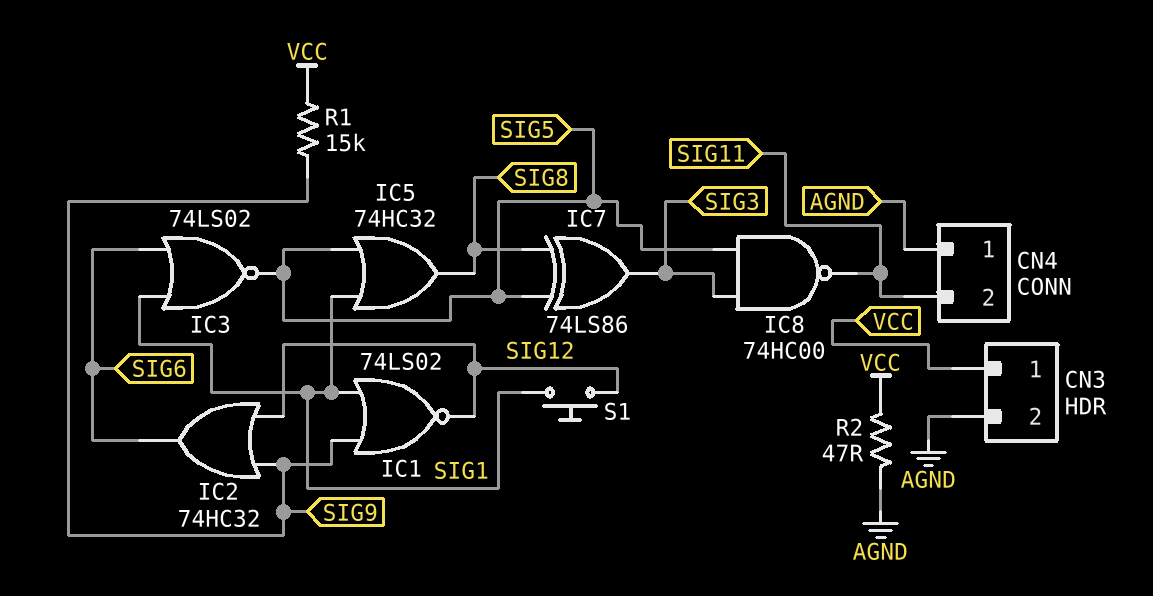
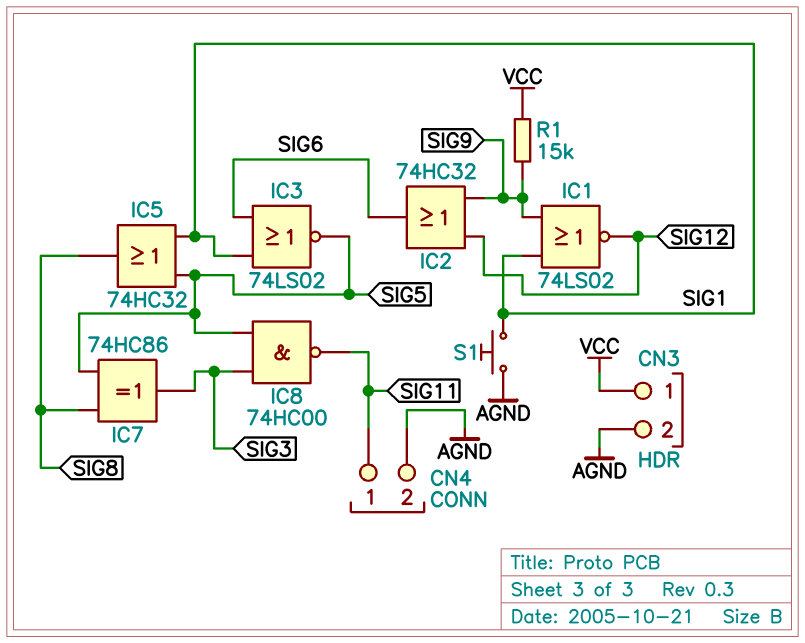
CN4 pin 1: AGND -> SIG11
CN4 pin 2: SIG11 -> AGND
IC7: XOR 74LS86 (in SIG5, in SIG8, out SIG3) -> XOR 74HC86 (in SIG5, in SIG8, out SIG3)
R2: 47 (AGND, VCC) -> none
S1: button (SIG1, SIG12) -> button (AGND, SIG1)

